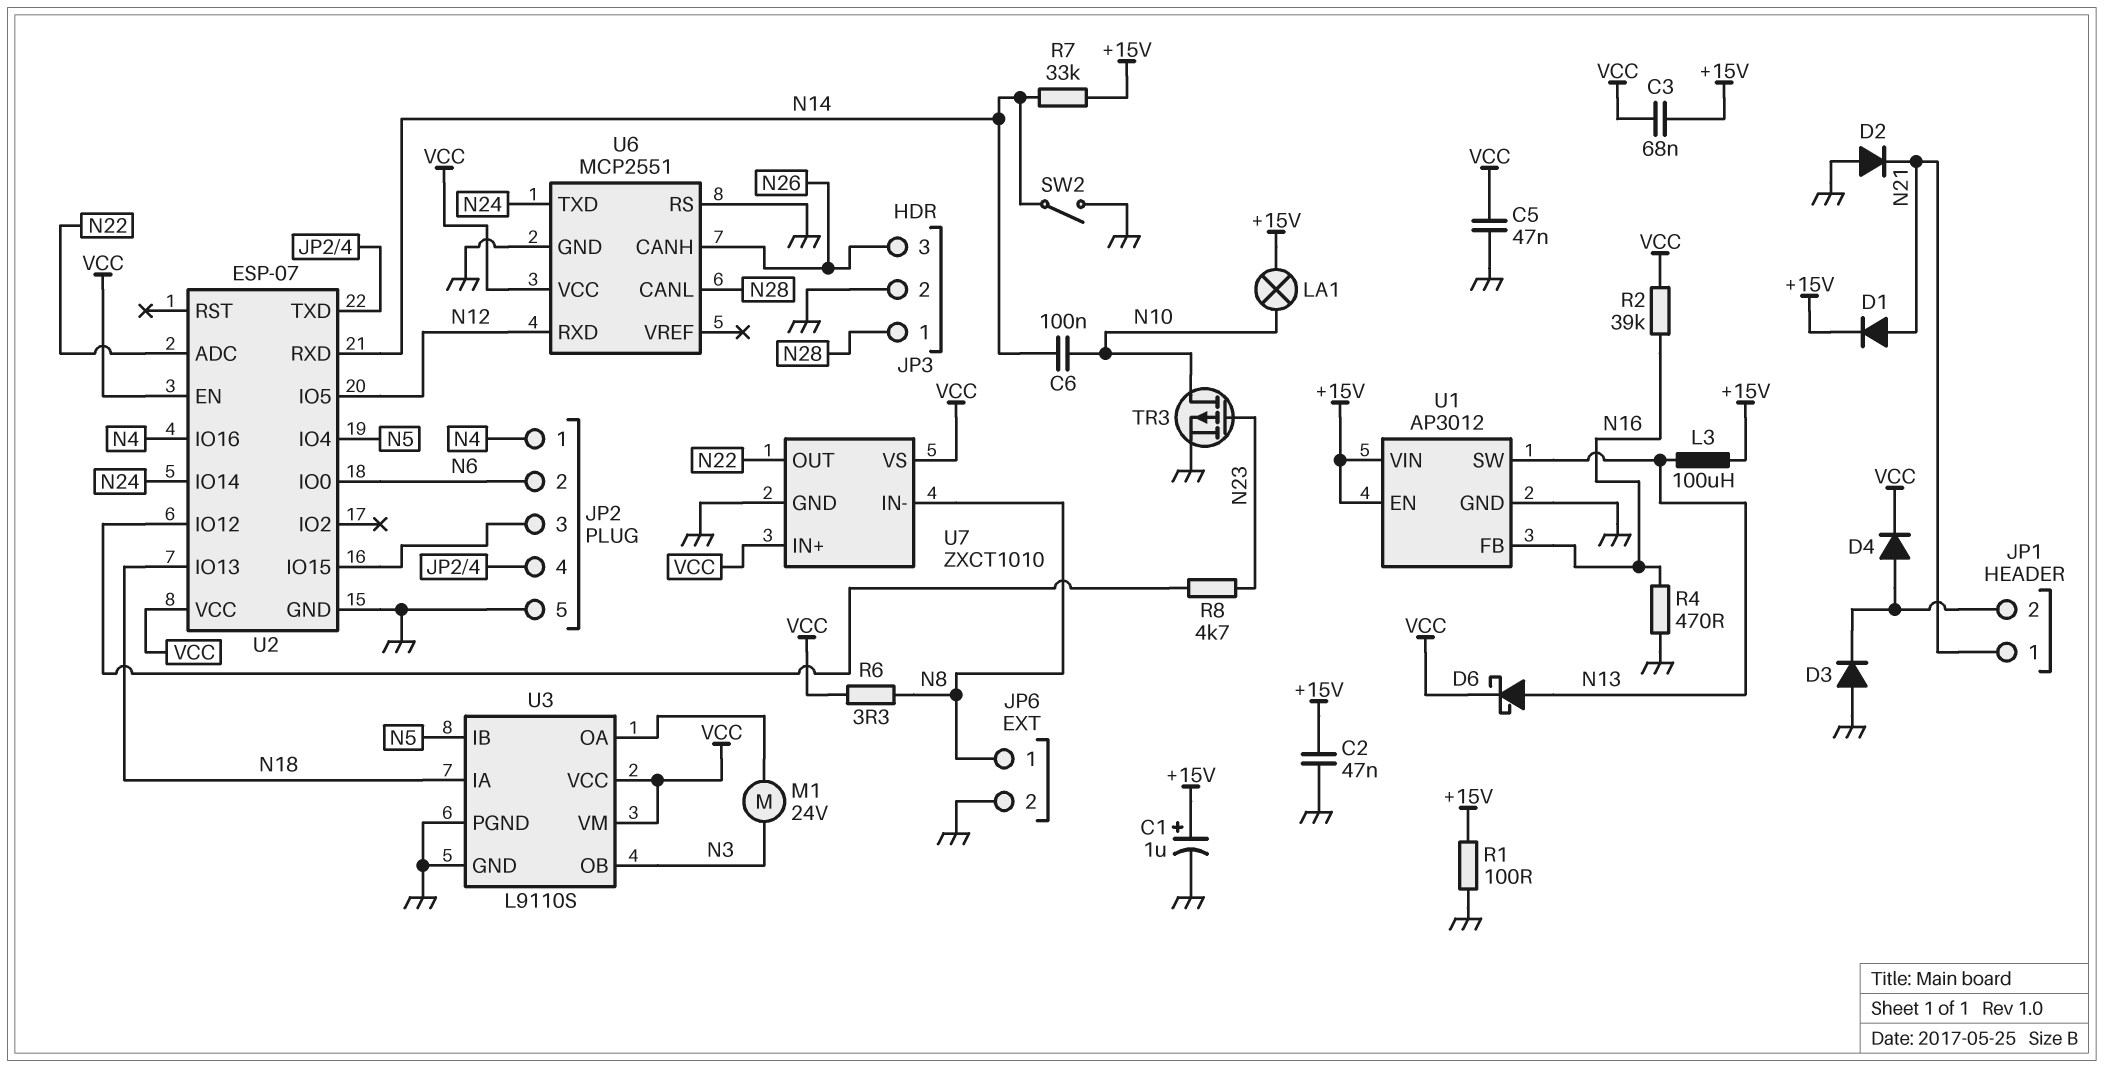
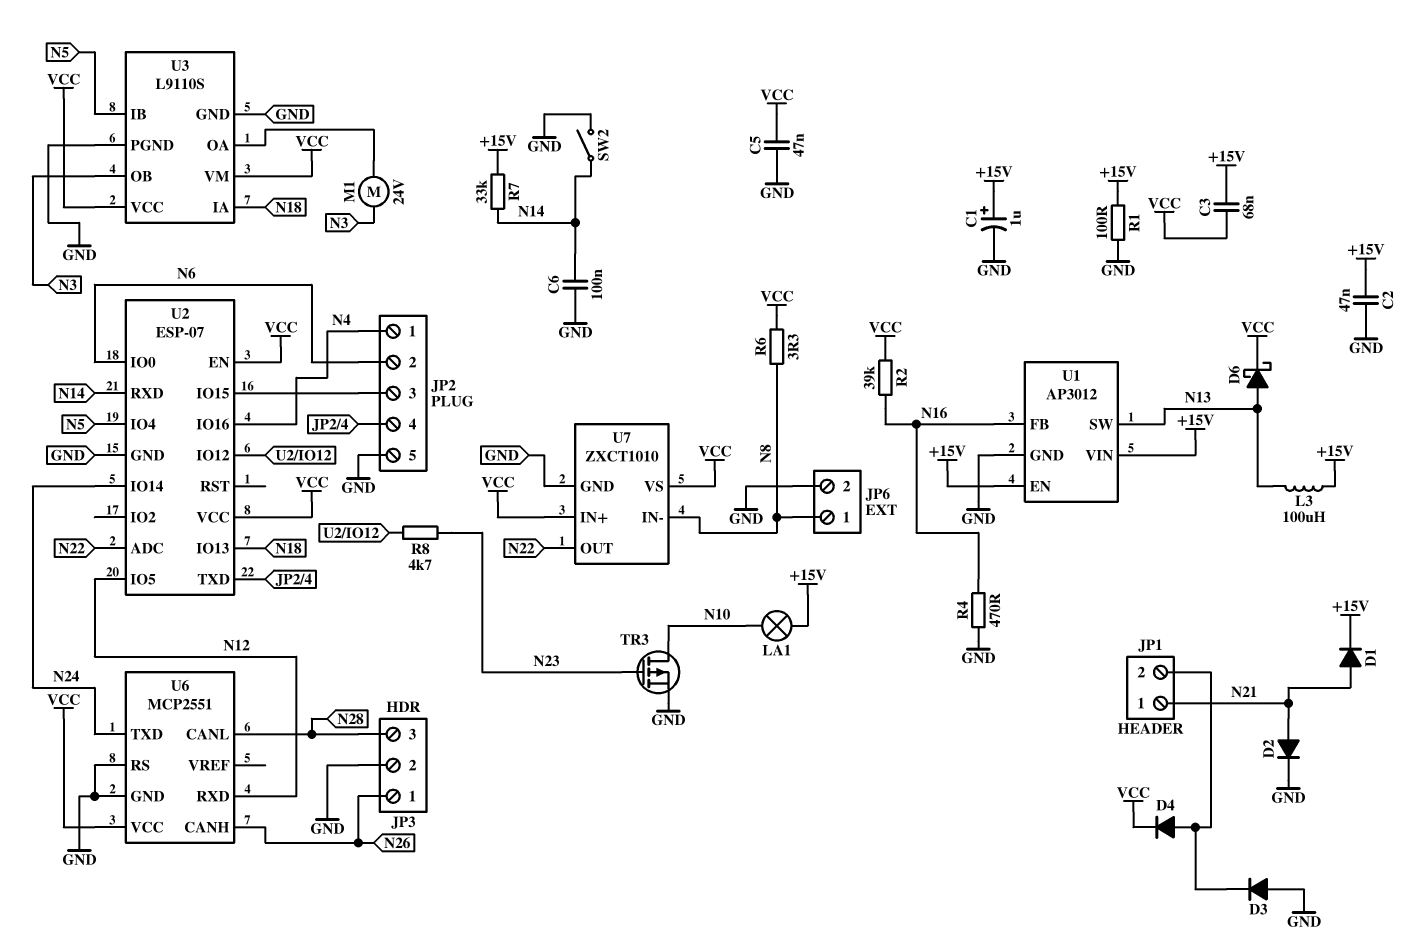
C6: 100nF (N10, N14) -> 100nF (GND, N14)
D2: diode (A GND, K N21) -> diode (A N21, K GND)
JP3 pin 1: N28 -> N26
JP3 pin 3: N26 -> N28

